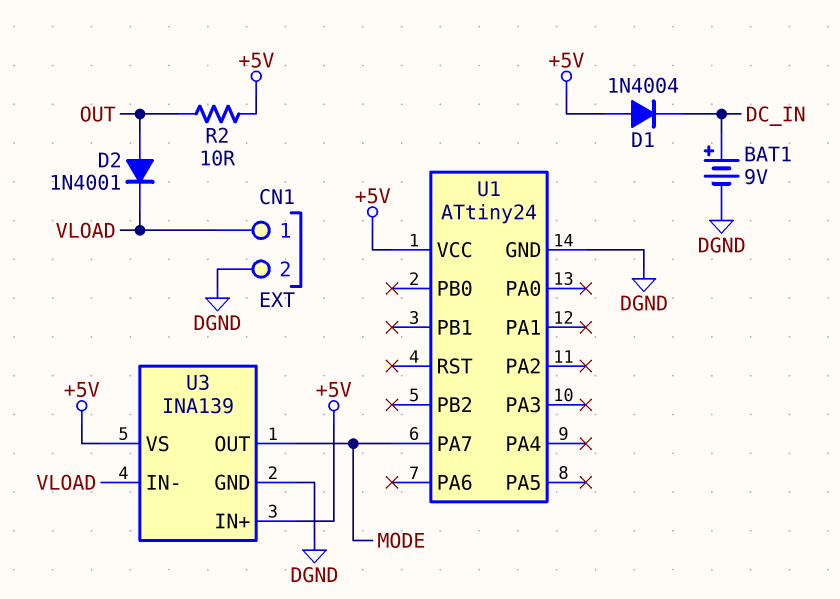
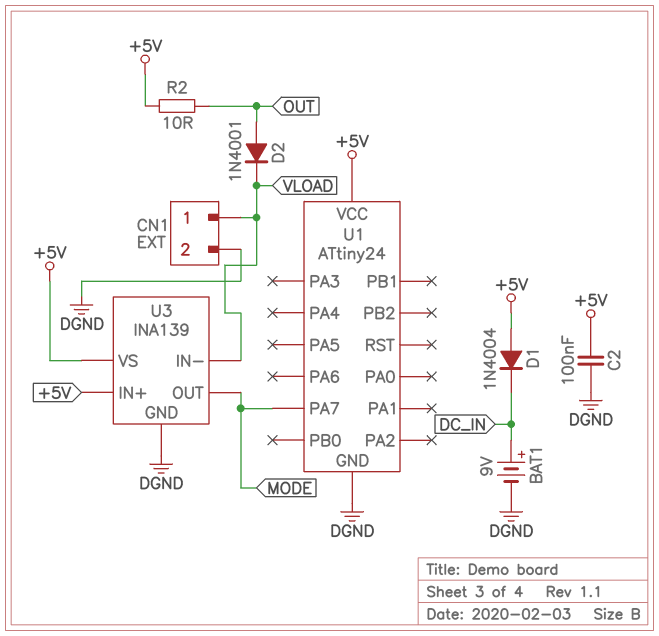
C2: none -> 100nF (+5V, DGND)

